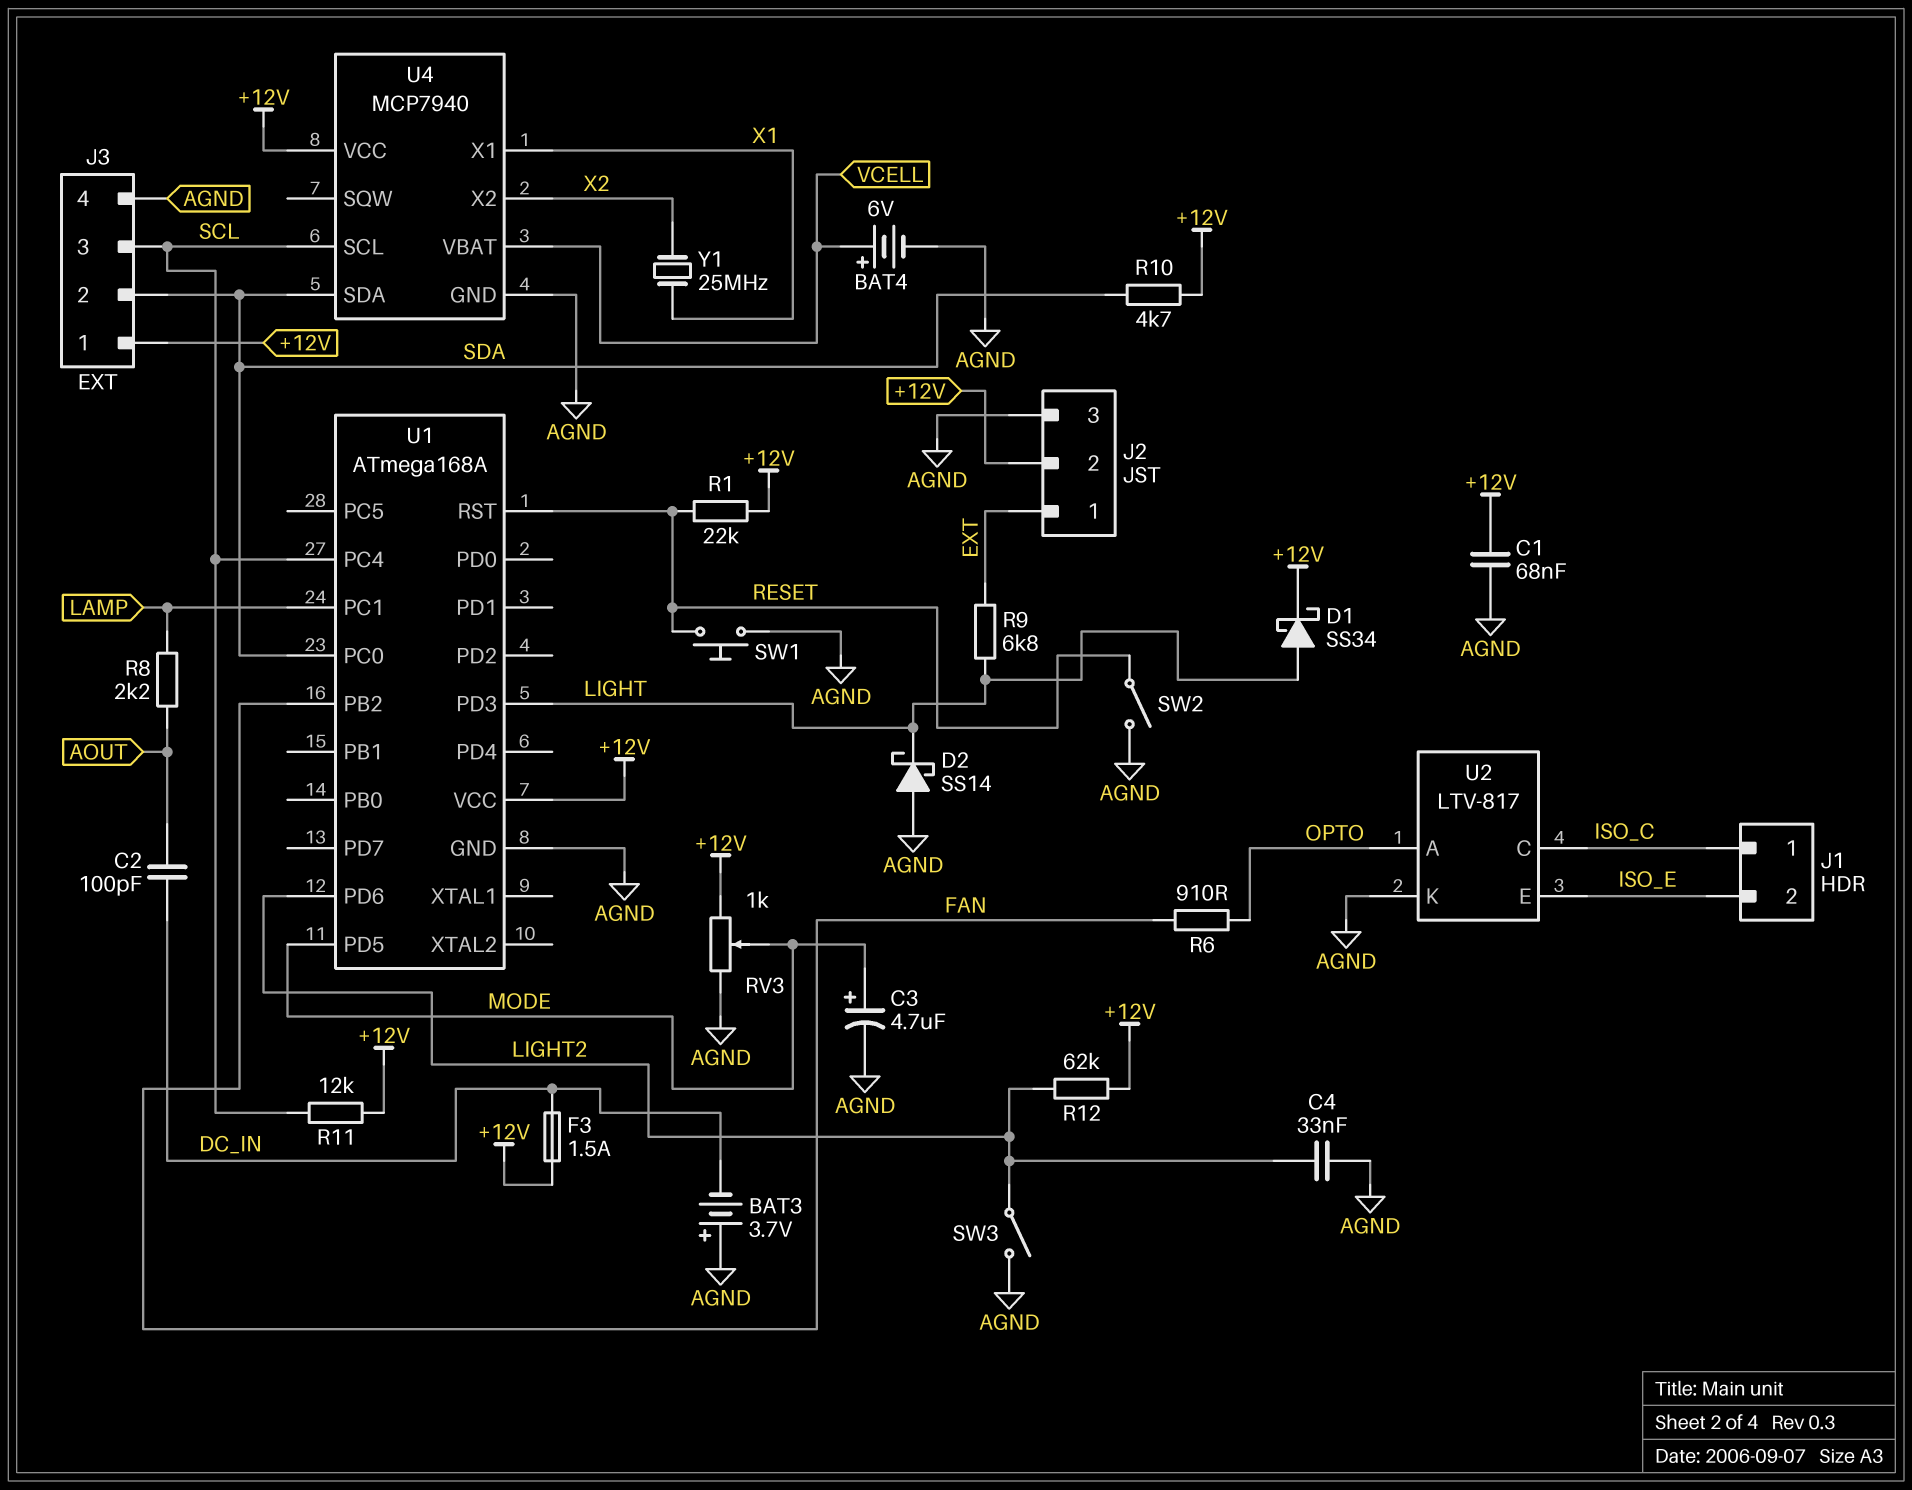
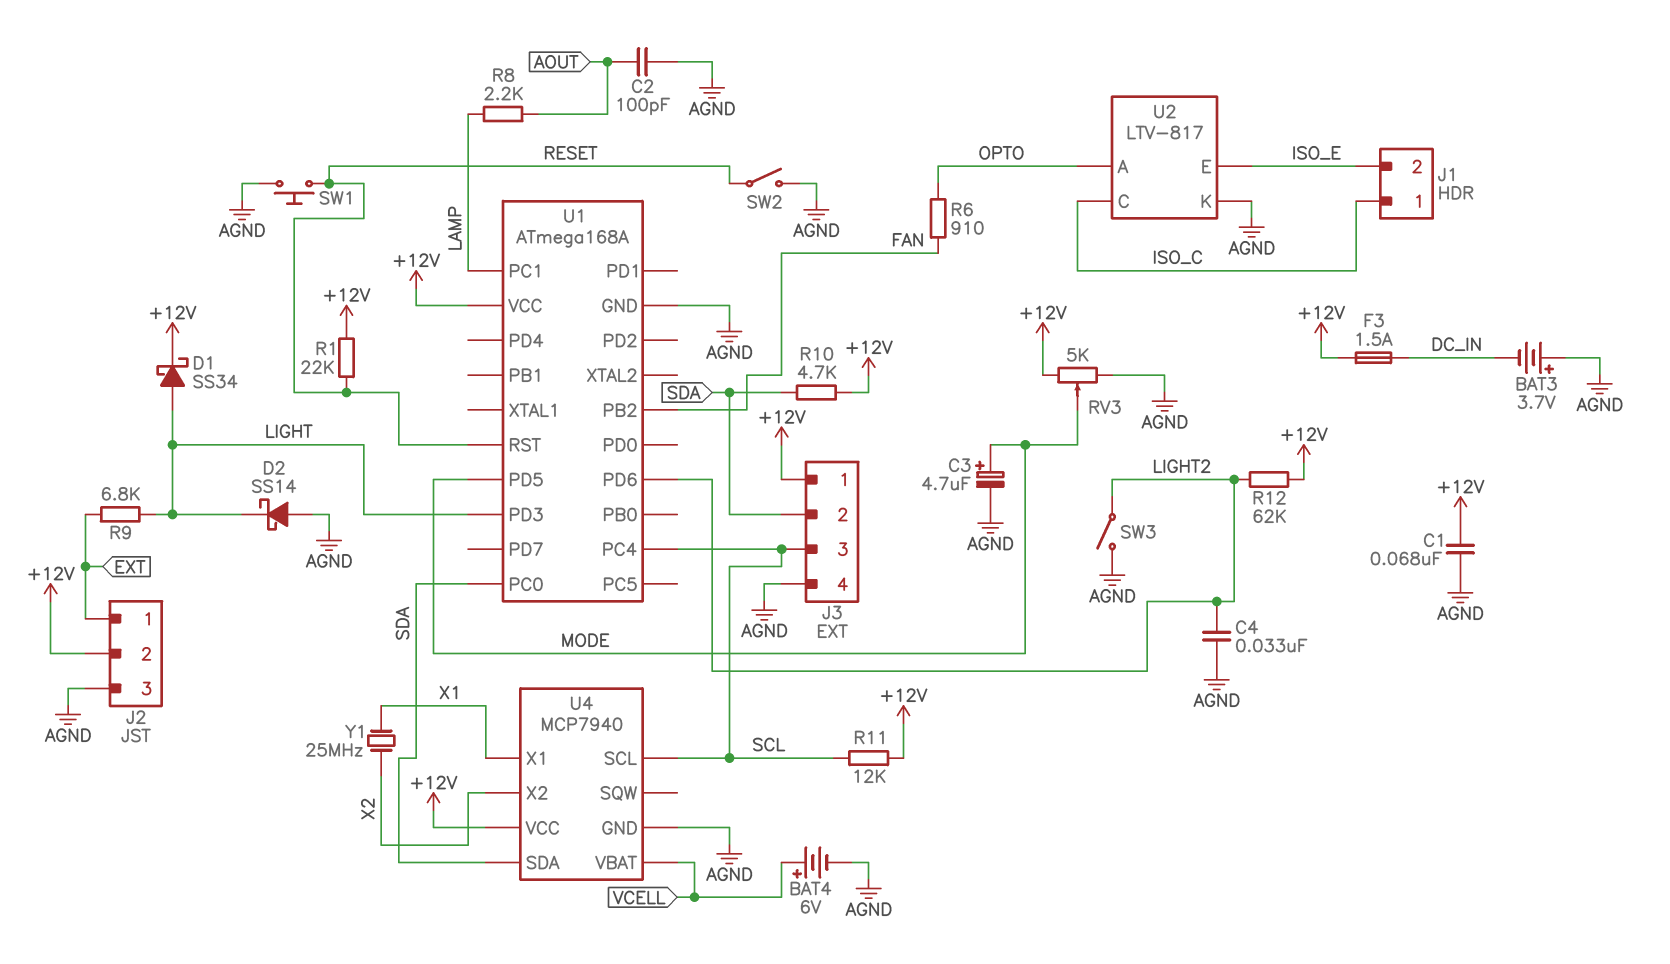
C2: 100pF (AOUT, DC_IN) -> 100pF (AGND, AOUT)
RV3: 1k (+12V, AGND, wiper MODE) -> 5k (+12V, AGND, wiper MODE)

